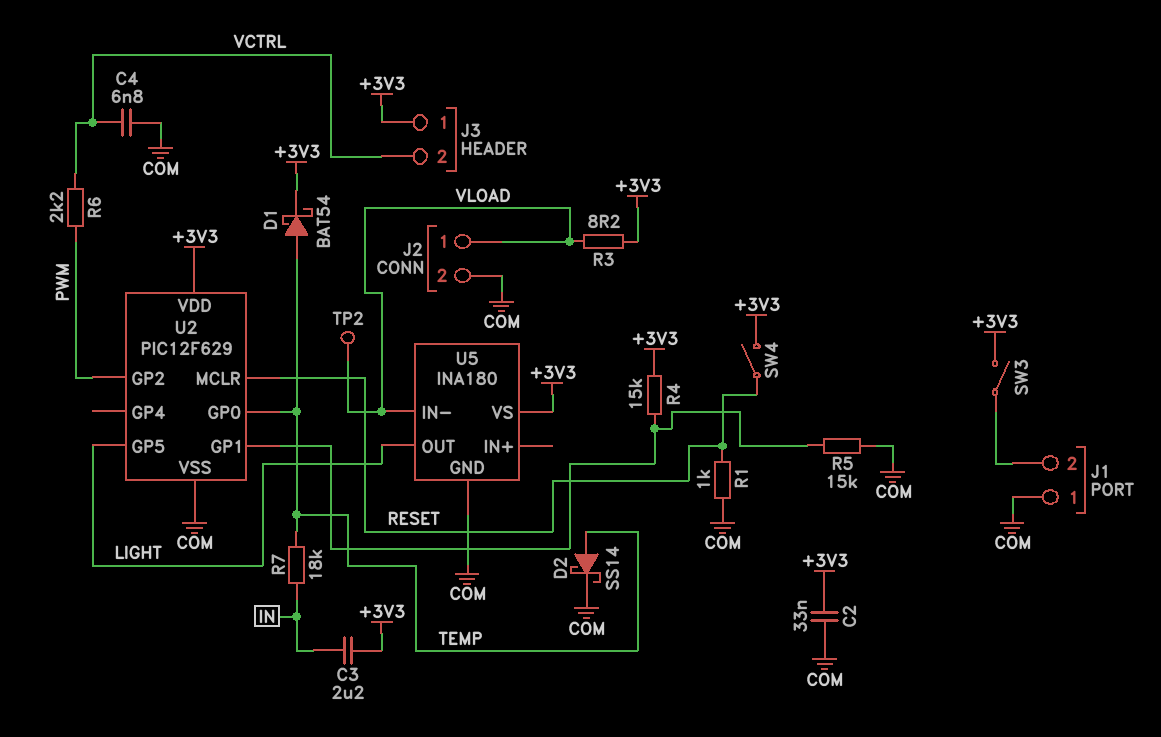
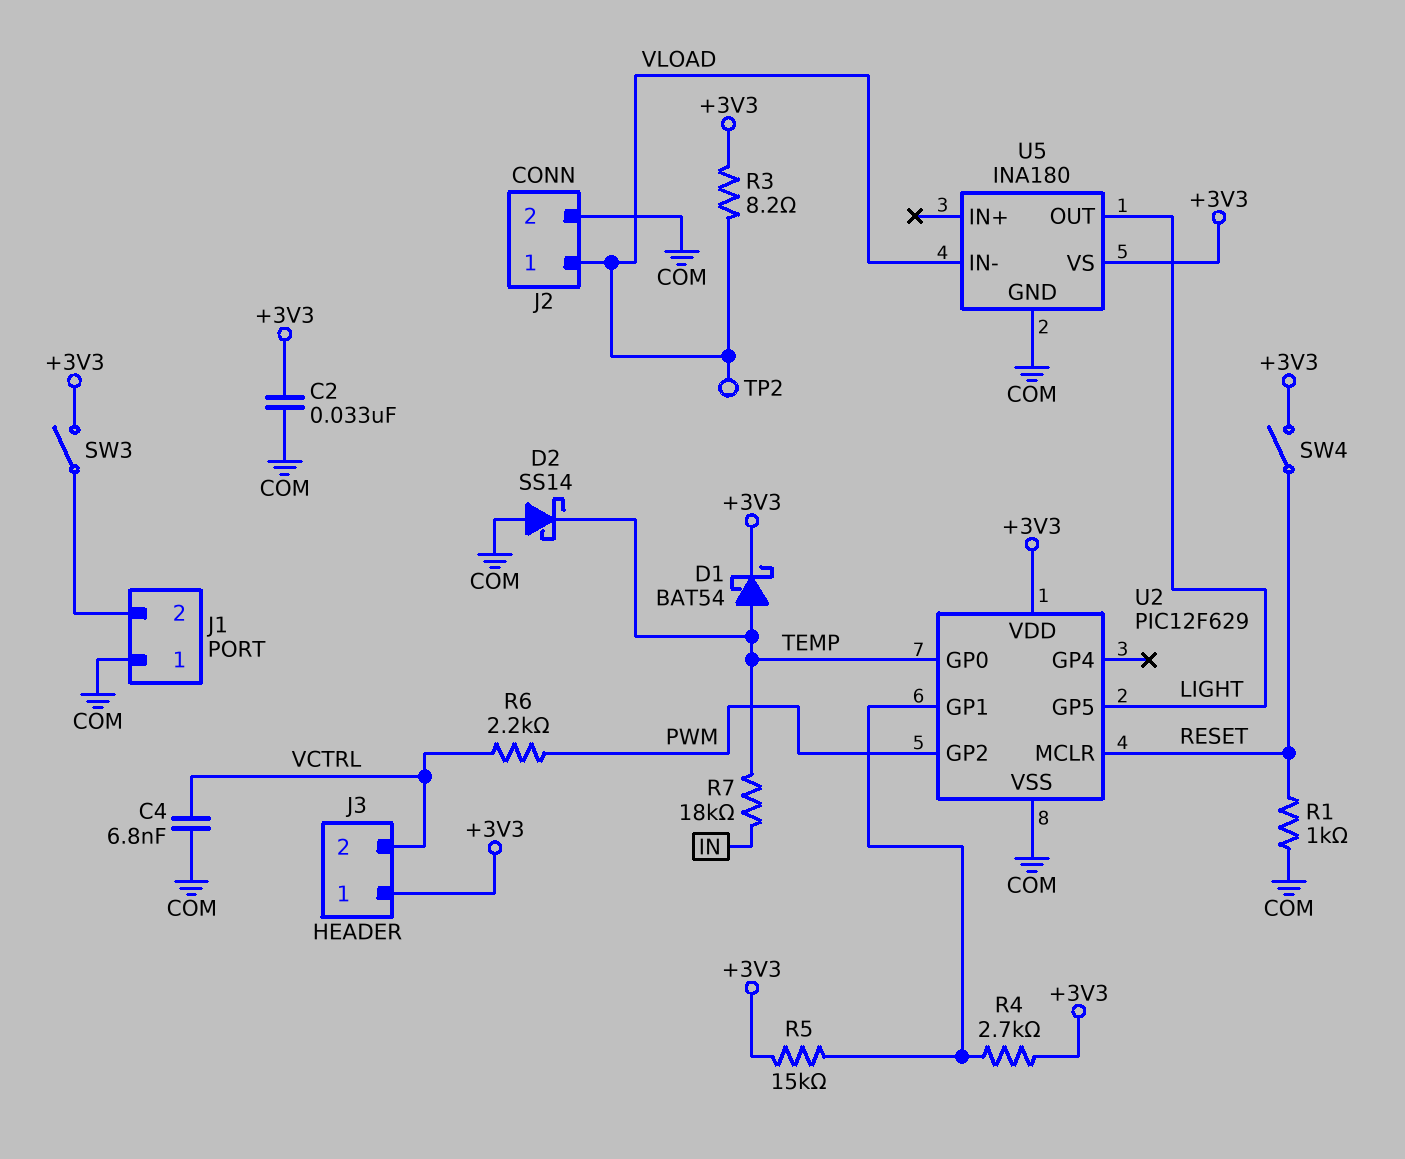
C3: 2.2uF (+3V3, IN) -> none
D2: schottky SS14 (A TEMP, K COM) -> schottky SS14 (A COM, K TEMP)
R4: 15k (+3V3, U2/GP1) -> 2.7k (+3V3, U2/GP1)
R5: 15k (COM, U2/GP1) -> 15k (+3V3, U2/GP1)

